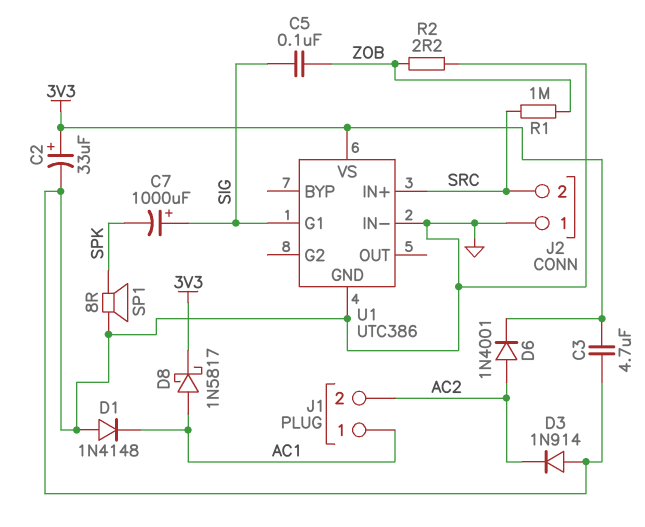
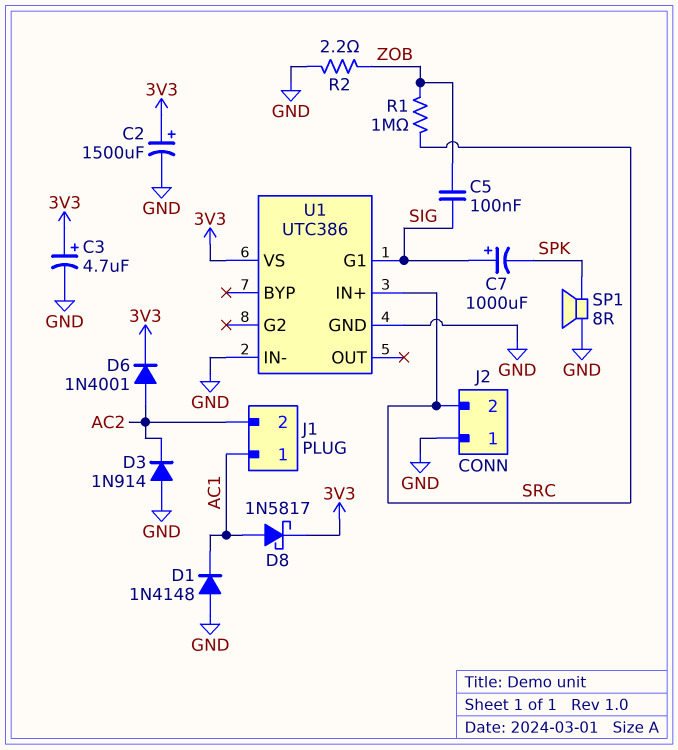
C2: 33uF (plus 3V3, minus GND) -> 1500uF (plus 3V3, minus GND)
C3: 4.7uF (3V3, GND) -> 4.7uF (plus 3V3, minus GND)

